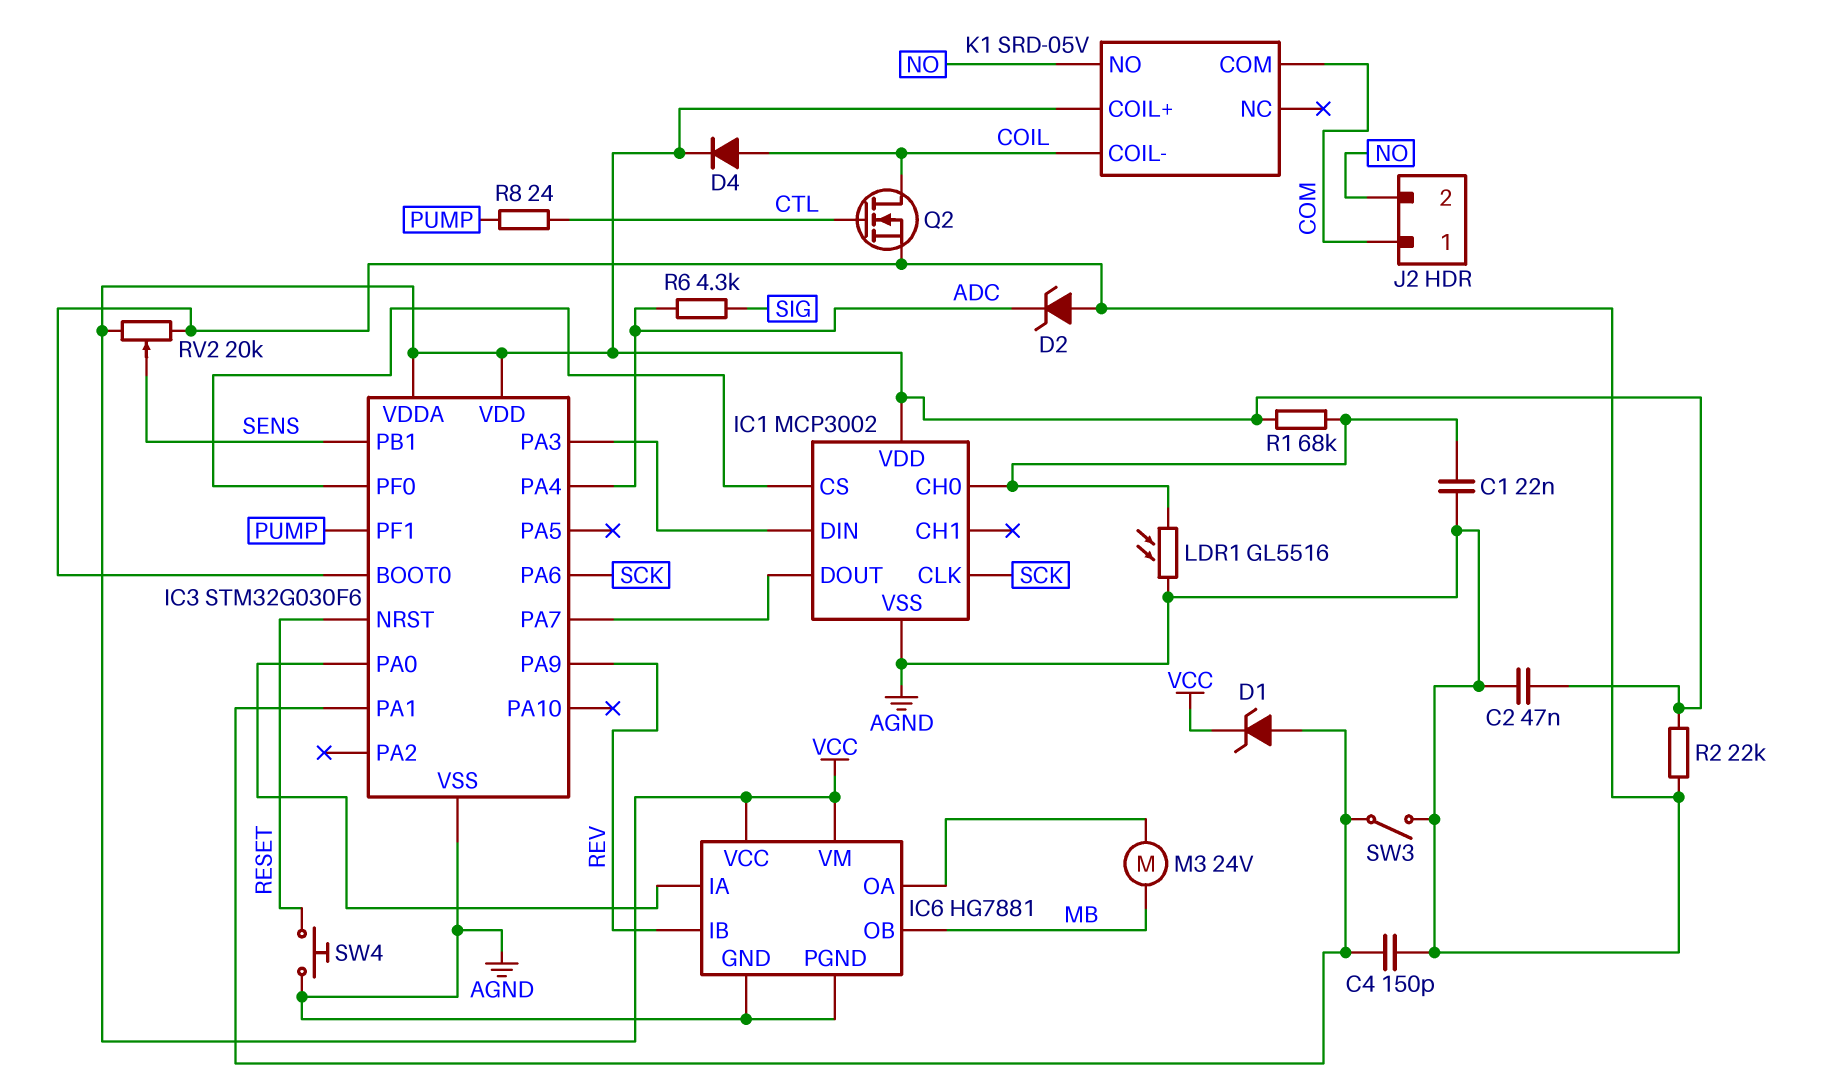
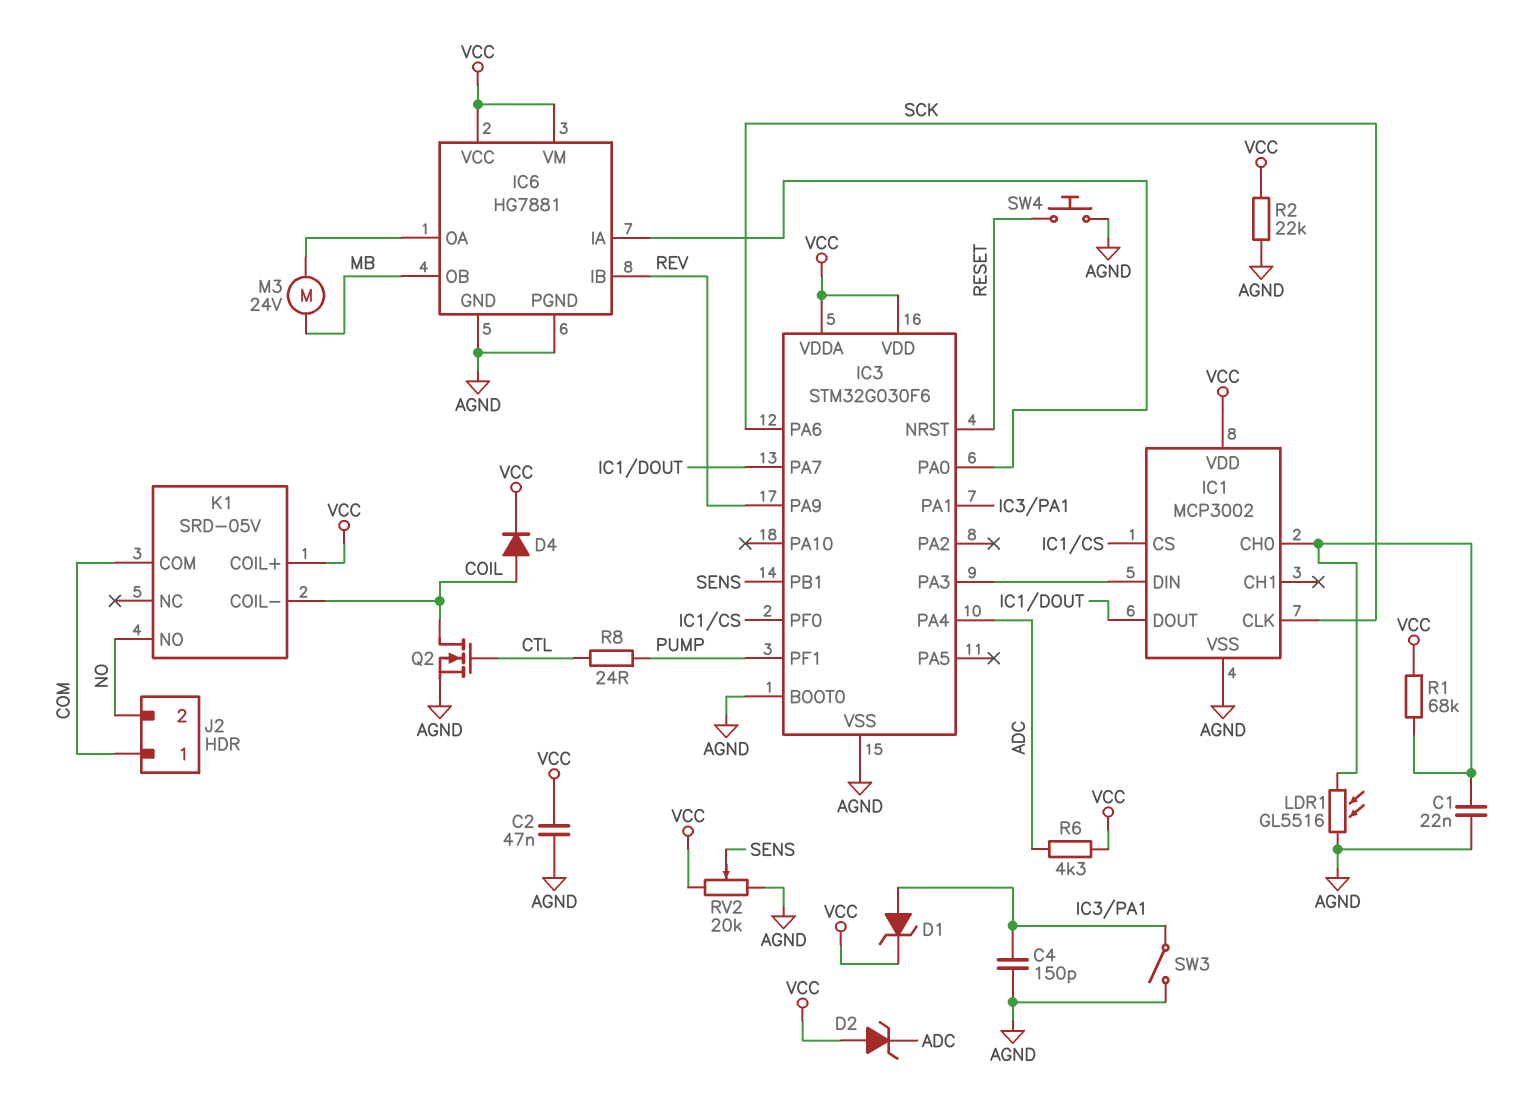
D2: zener (A AGND, K ADC) -> zener (A VCC, K ADC)
R6: 4.3k (ADC, SIG) -> 4.3k (ADC, VCC)

